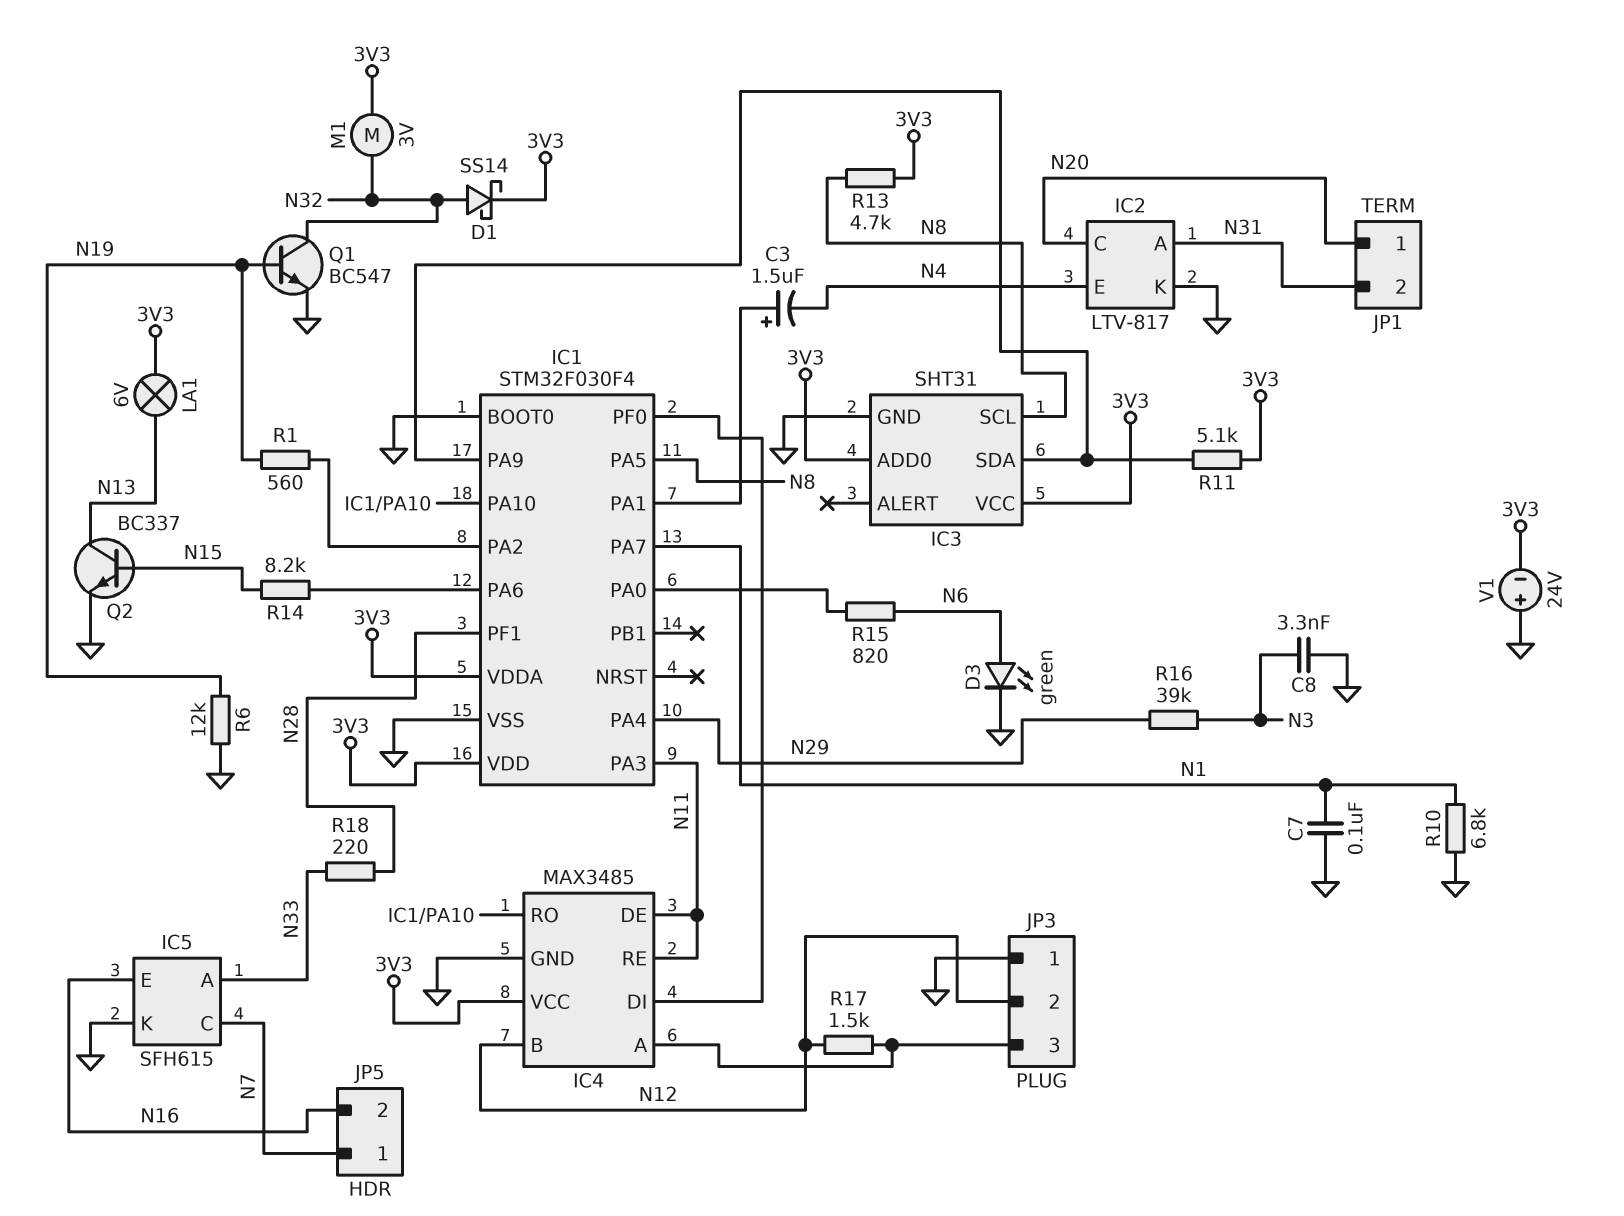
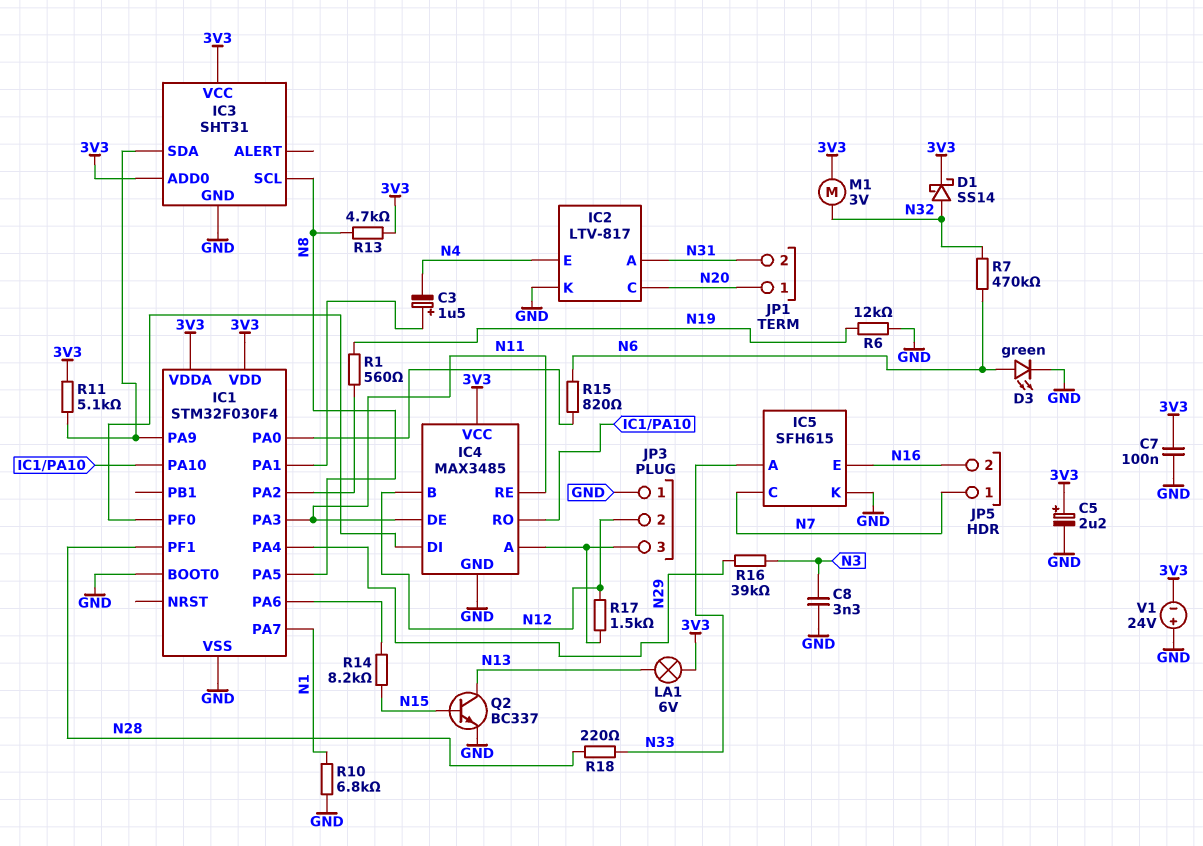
C5: none -> 2.2uF (plus 3V3, minus GND)
C7: 100nF (GND, N1) -> 100nF (3V3, GND)
Q1: NPN BC547 (B N19, C N32, E GND) -> none
R7: none -> 470k (N6, N32)

